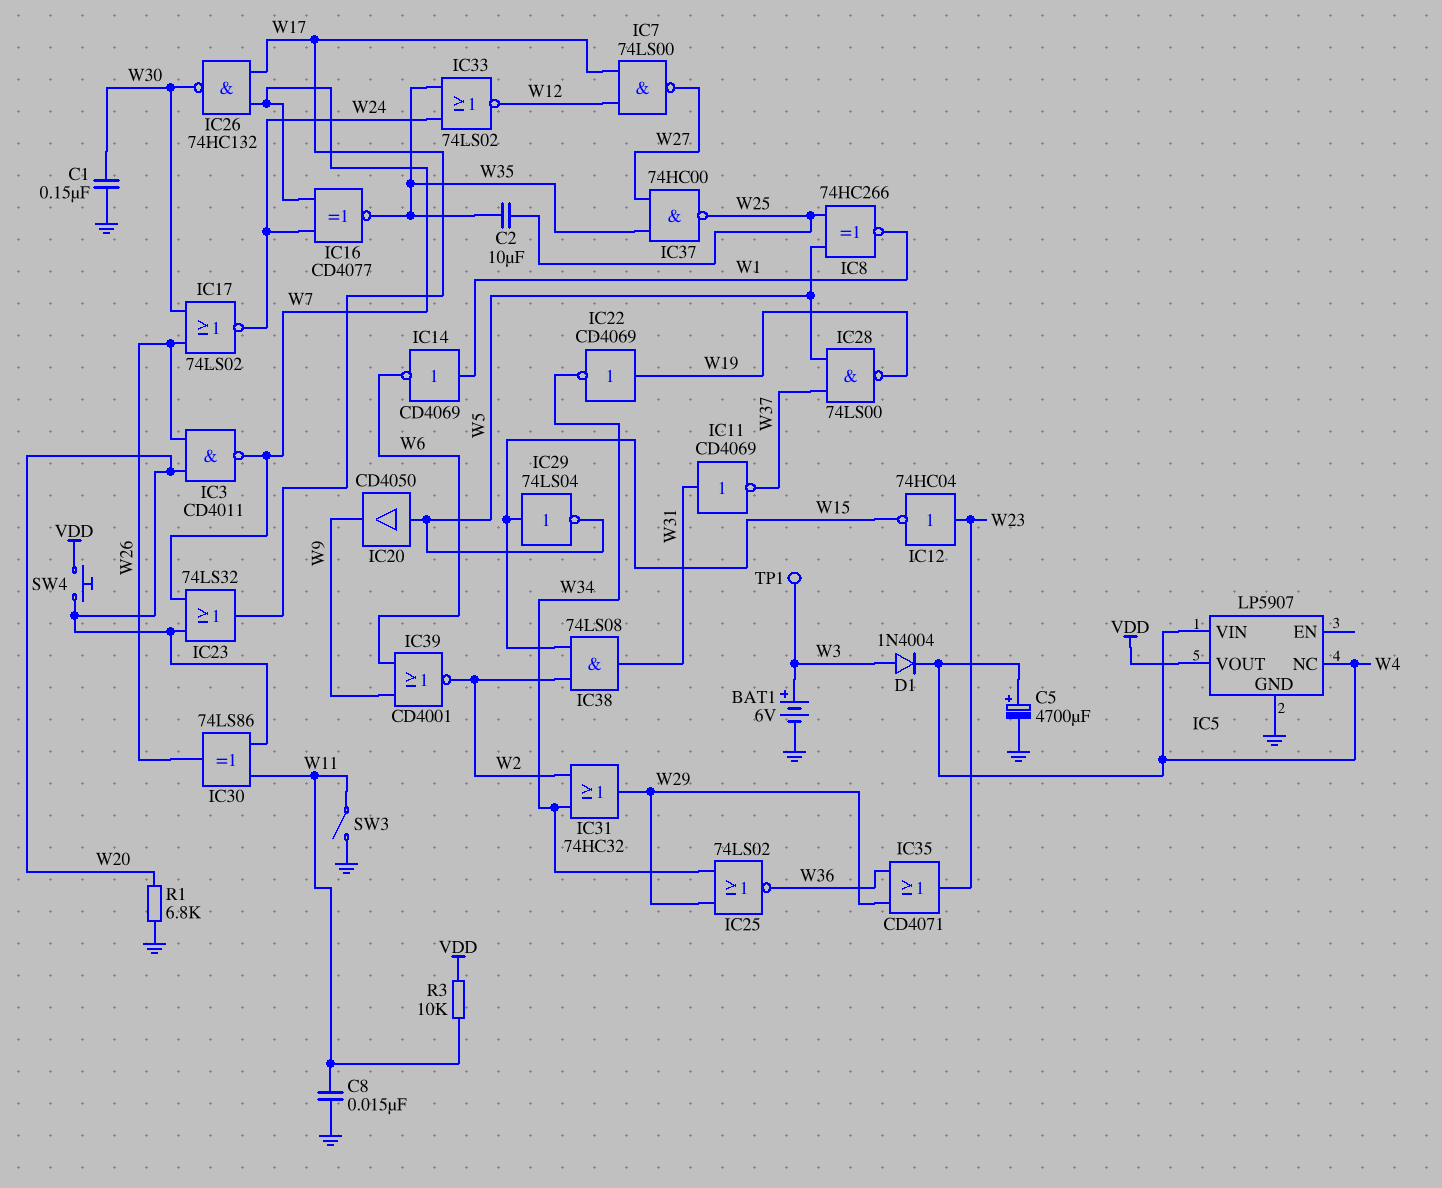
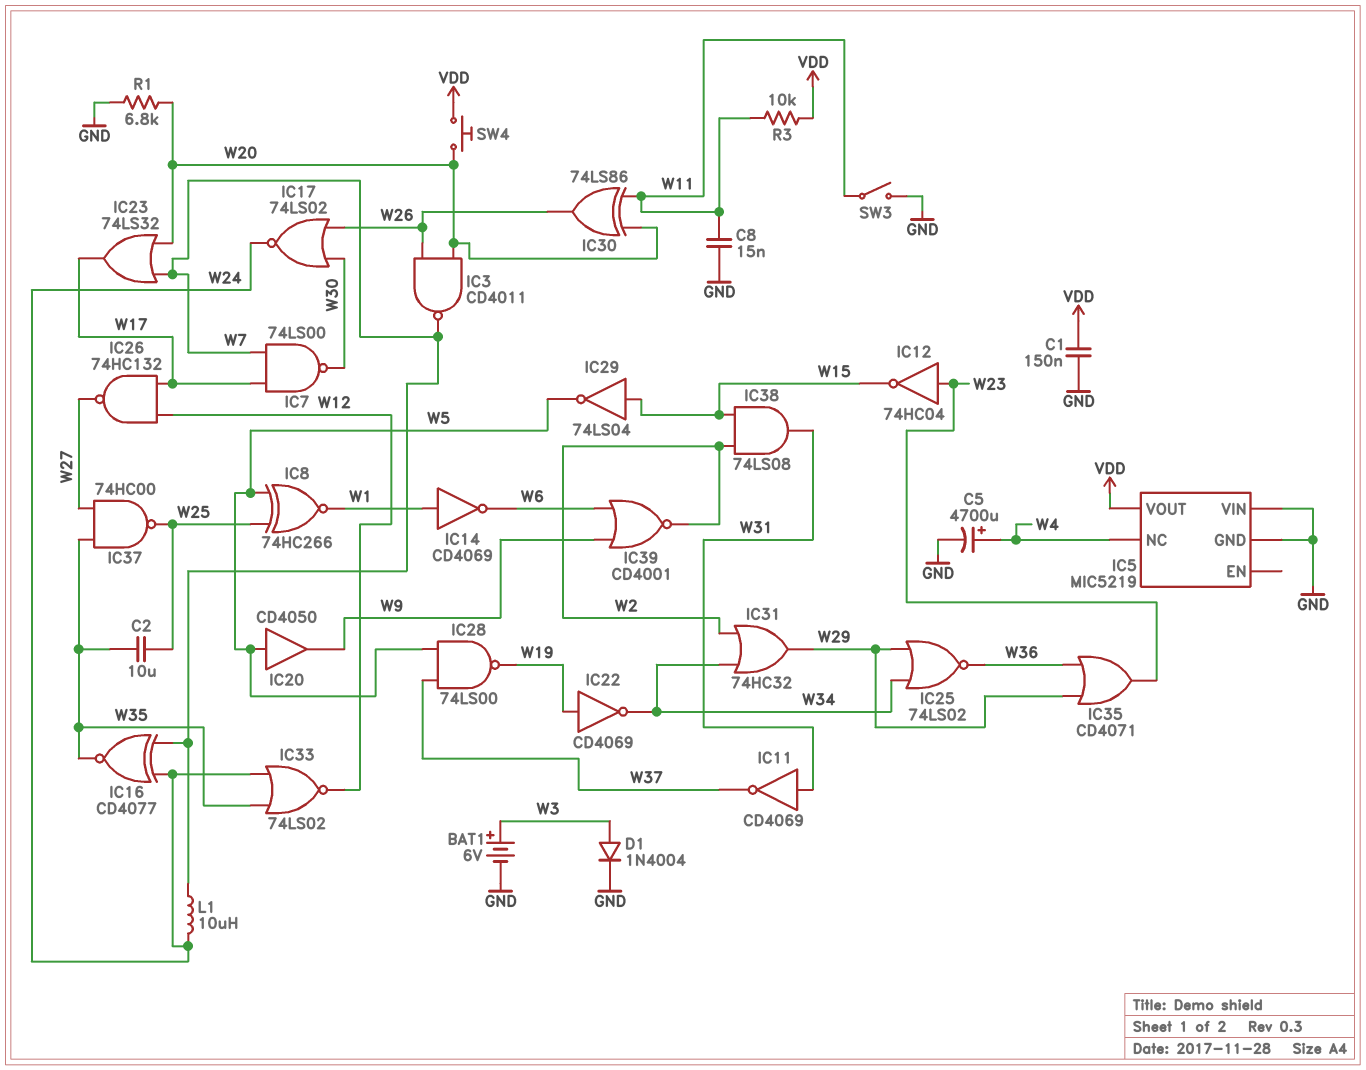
C1: 150nF (GND, W30) -> 150nF (GND, VDD)
D1: diode 1N4004 (A W3, K W4) -> diode 1N4004 (A W3, K GND)
IC5: LP5907 -> MIC5219
IC5 pin VIN: W4 -> GND
IC7: NAND 74LS00 (in W12, in W17, out W27) -> NAND 74LS00 (in W7, in W17, out W30)
IC26: NAND 74HC132 (in W7, in W17, out W30) -> NAND 74HC132 (in W12, in W17, out W27)
L1: none -> 10uH (W7, W24)
TP1: test point (W3) -> none

